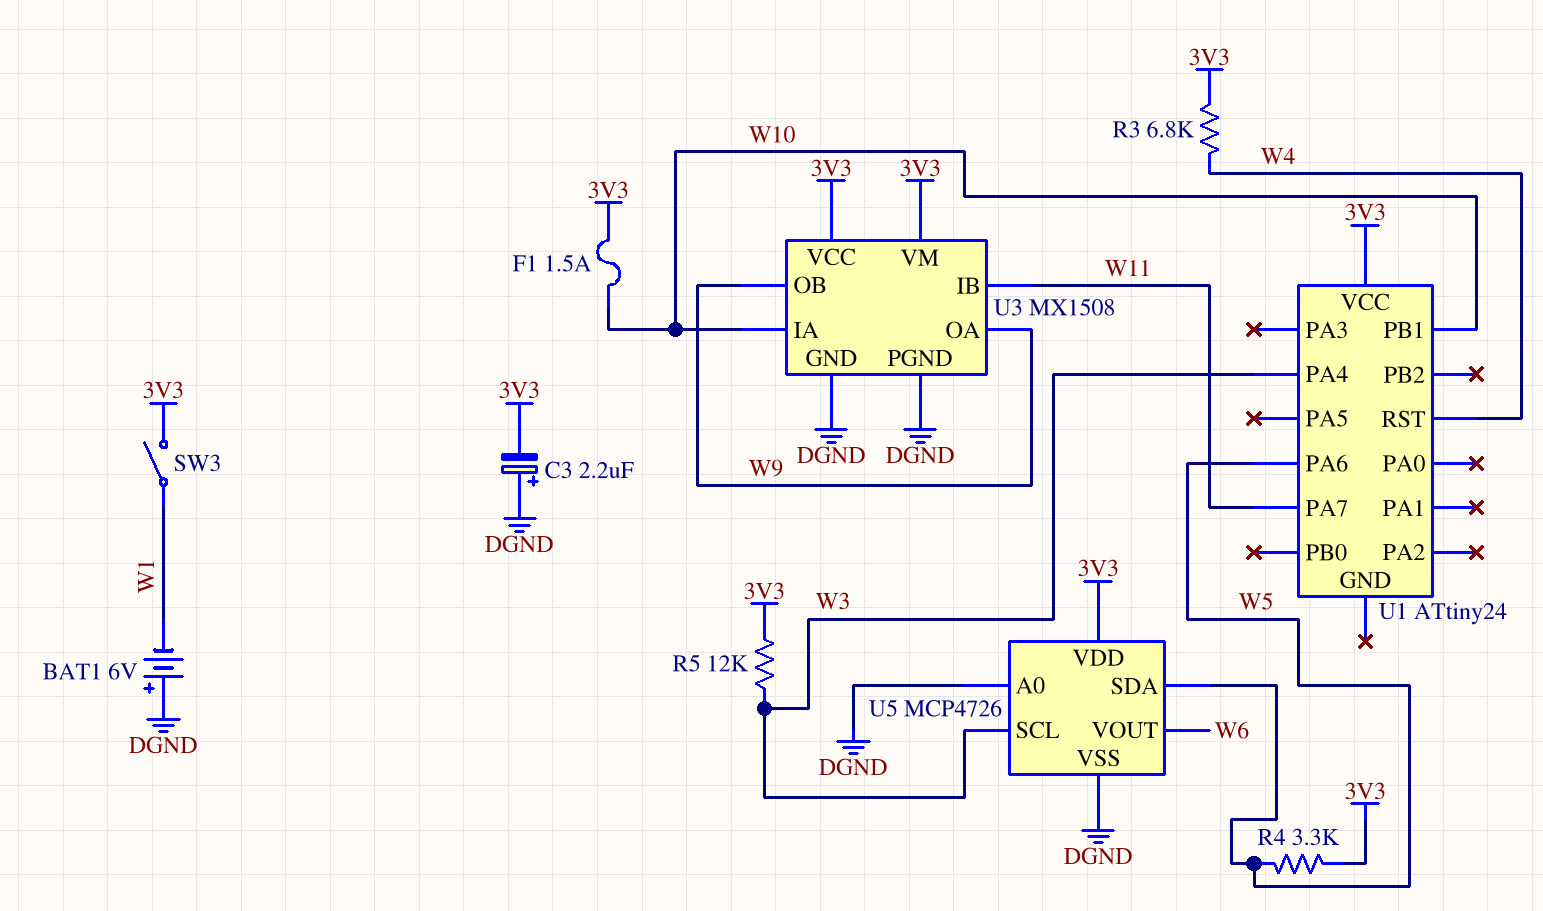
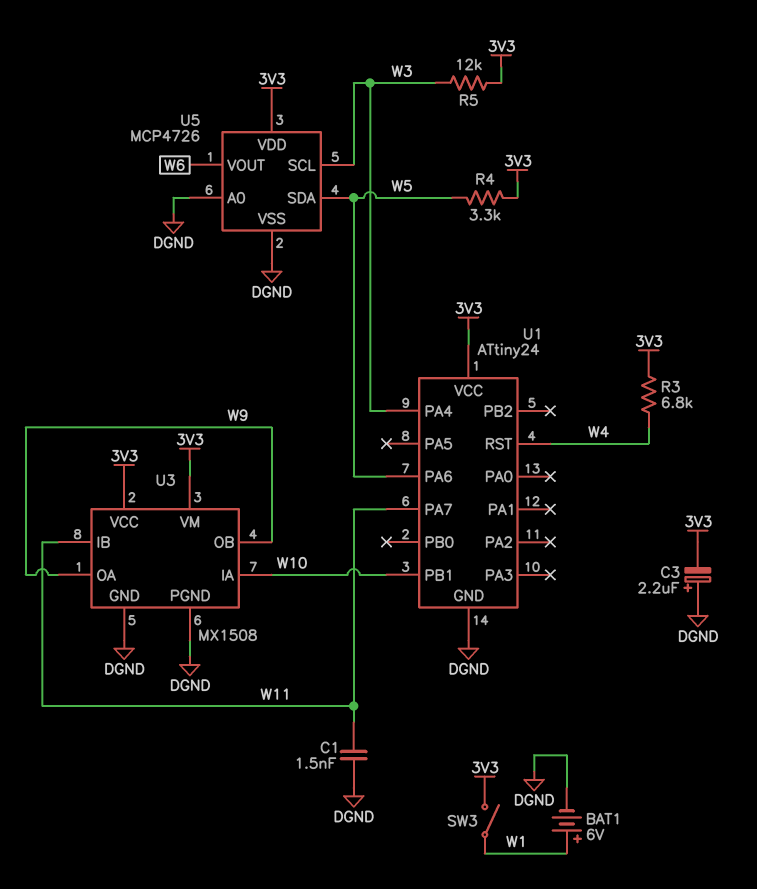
BAT1: 6V (plus DGND, minus W1) -> 6V (plus W1, minus DGND)
C1: none -> 1.5nF (DGND, W11)
F1: 1.5A (3V3, W10) -> none
U1 pin GND: none -> DGND

